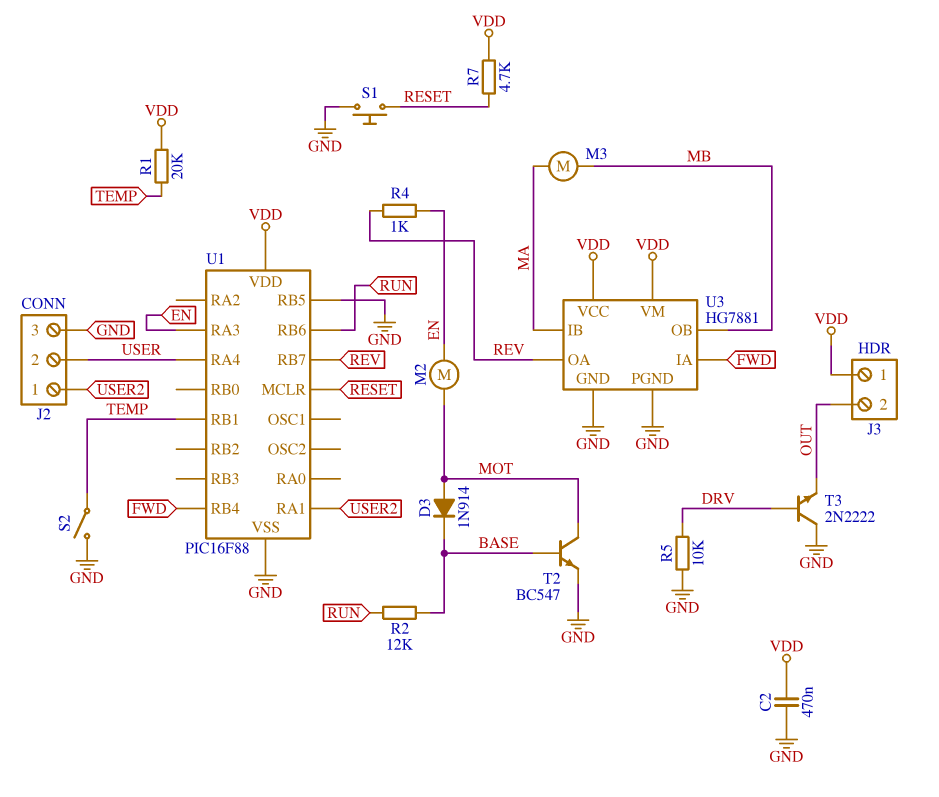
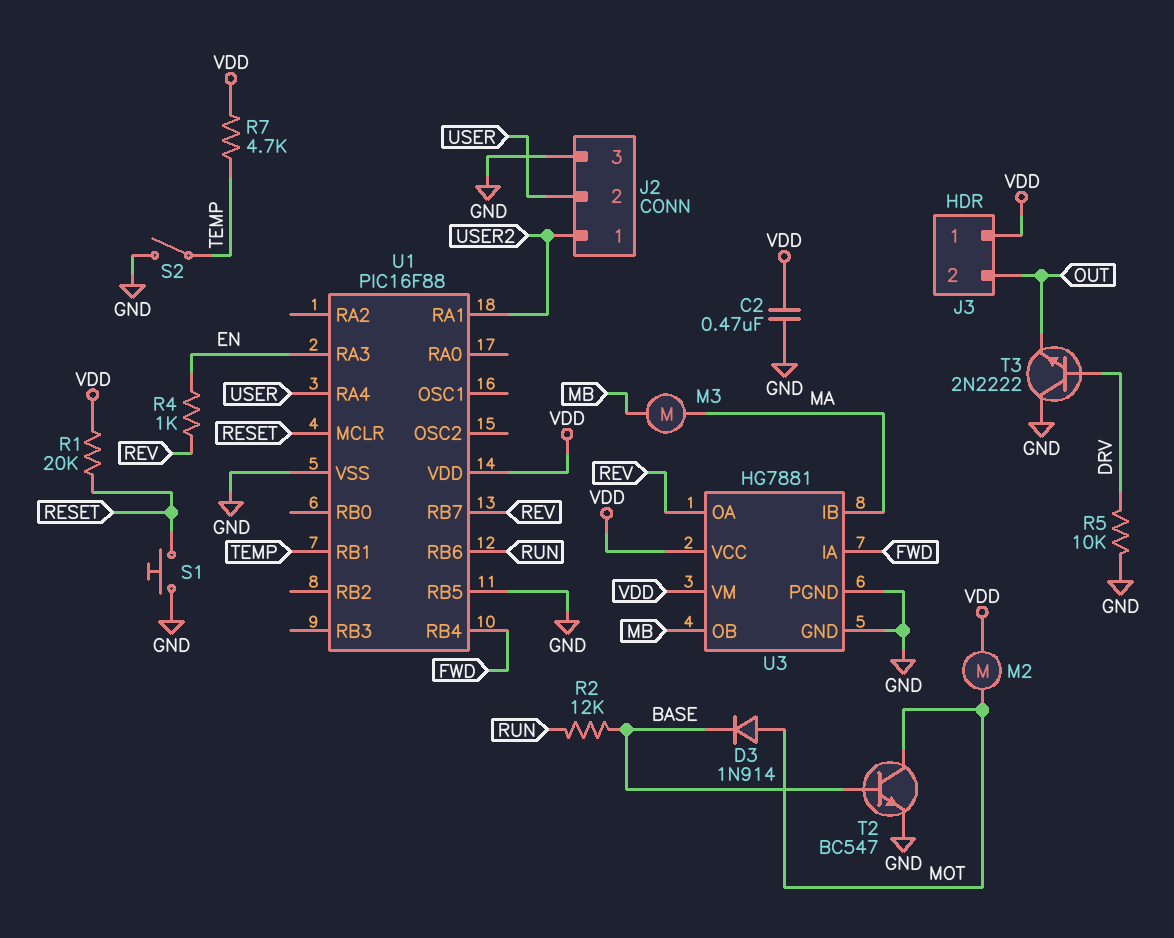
M2: motor (EN, MOT) -> motor (MOT, VDD)
R1: 20k (TEMP, VDD) -> 20k (RESET, VDD)
R7: 4.7k (RESET, VDD) -> 4.7k (TEMP, VDD)

